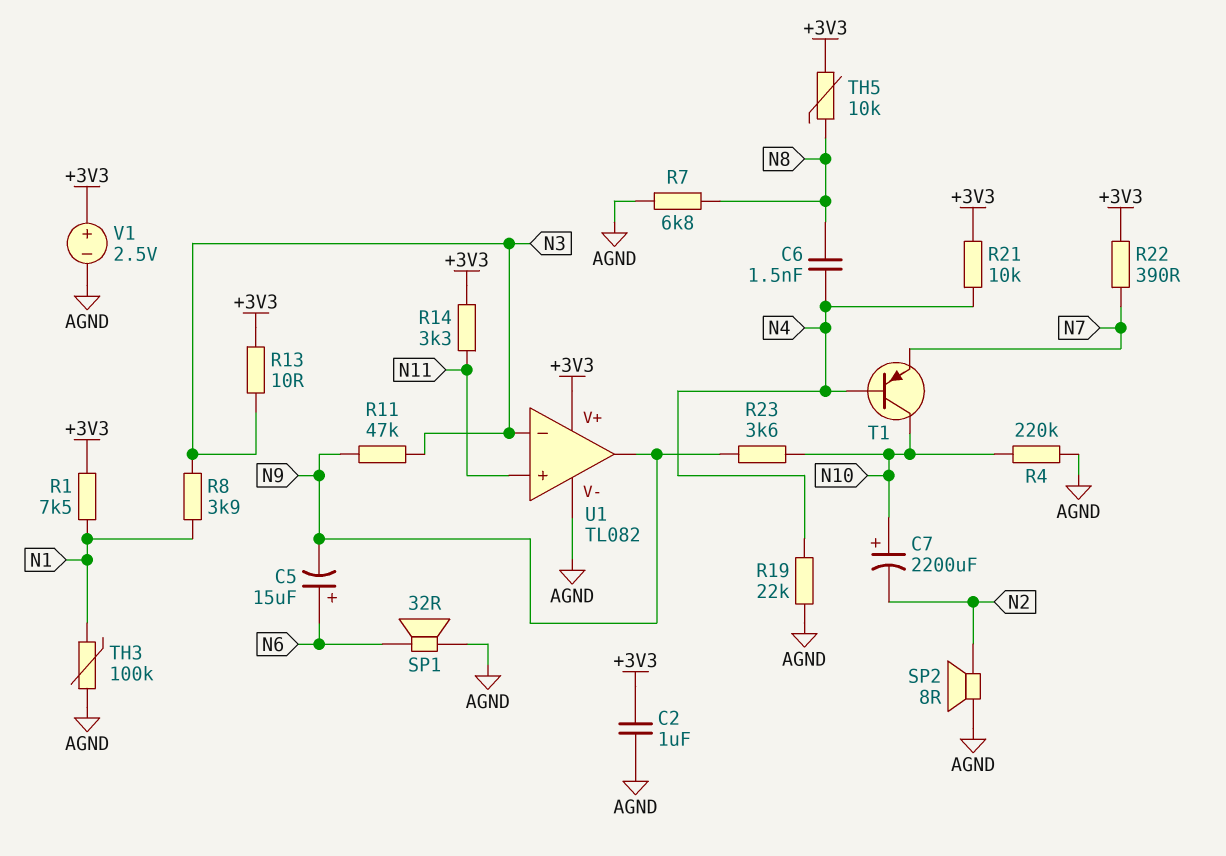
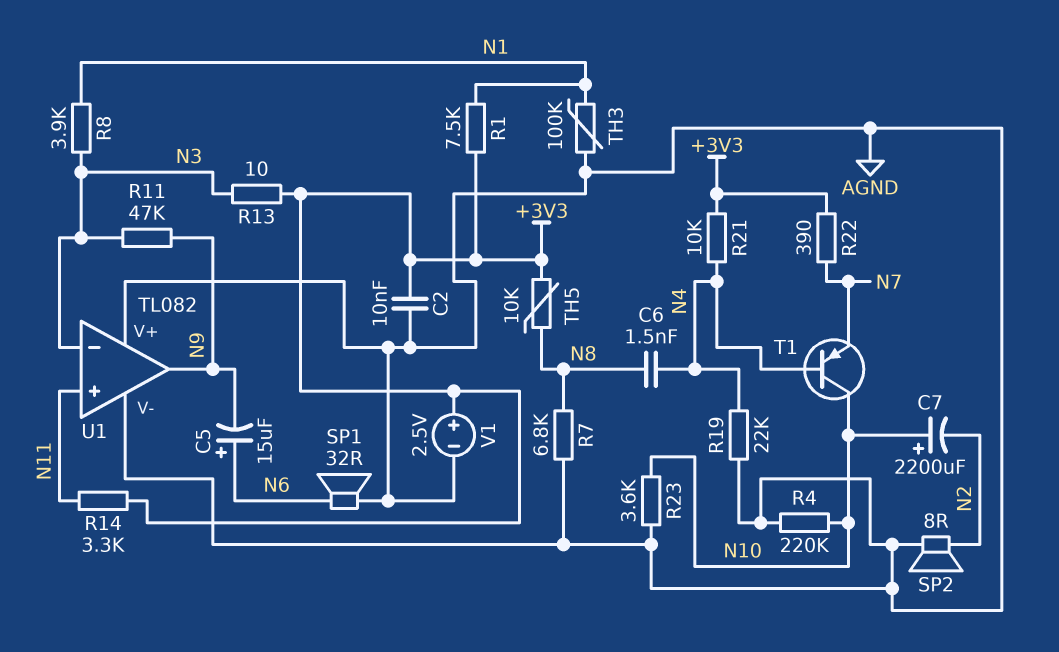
C2: 1uF (+3V3, AGND) -> 10nF (+3V3, AGND)
R23: 3.6k (N9, N10) -> 3.6k (AGND, N10)
U1 pin V+: +3V3 -> AGND

